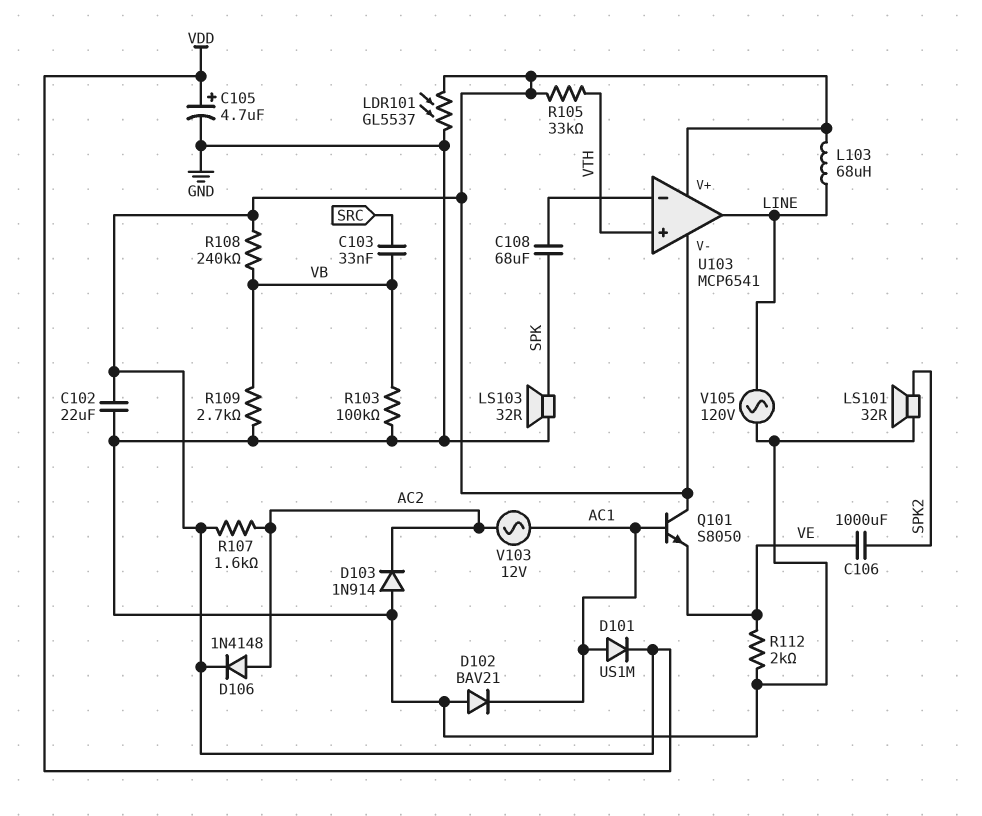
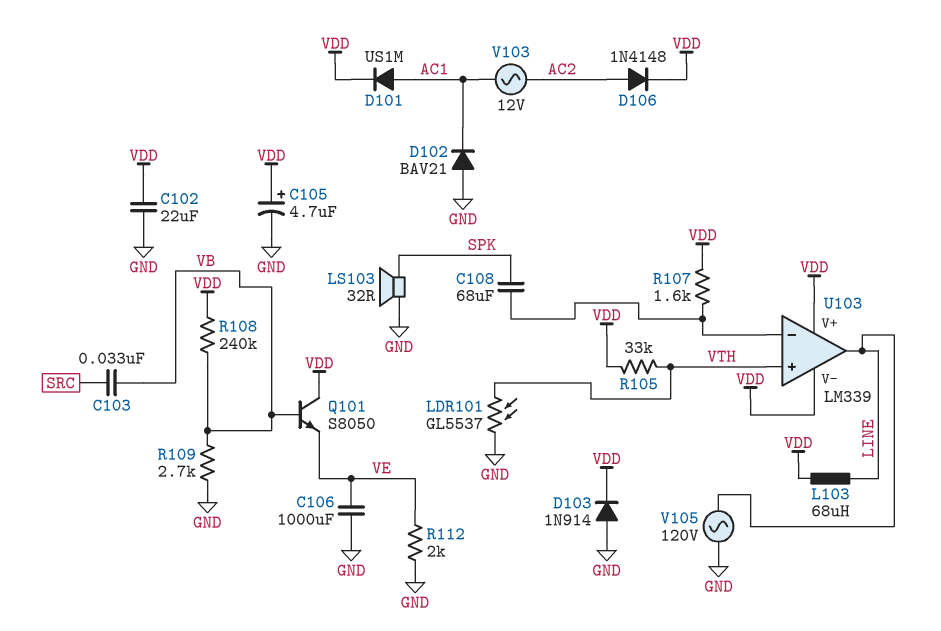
C106: 1000uF (SPK2, VE) -> 1000uF (GND, VE)
D103: diode 1N914 (A GND, K AC2) -> diode 1N914 (A GND, K VDD)
LDR101: GL5537 (GND, VDD) -> GL5537 (GND, VTH)
LS101: speaker 32R (GND, SPK2) -> none
Q101: NPN S8050 (B AC1, C VDD, E VE) -> NPN S8050 (B VB, C VDD, E VE)
R103: 100k (GND, VB) -> none
R107: 1.6k (AC2, VDD) -> 1.6k (U103/in-, VDD)
U103: MCP6541 -> LM339

